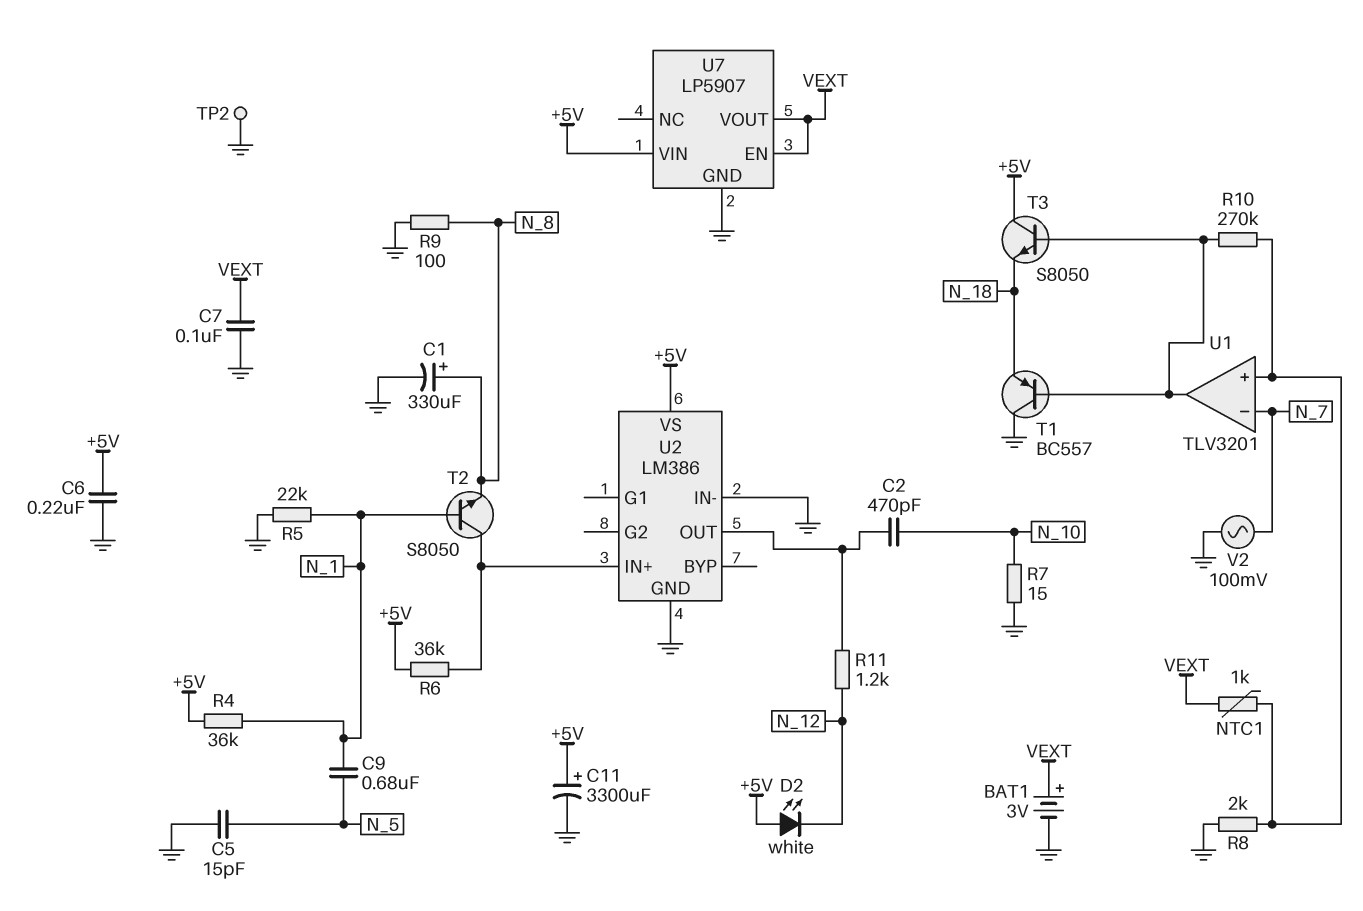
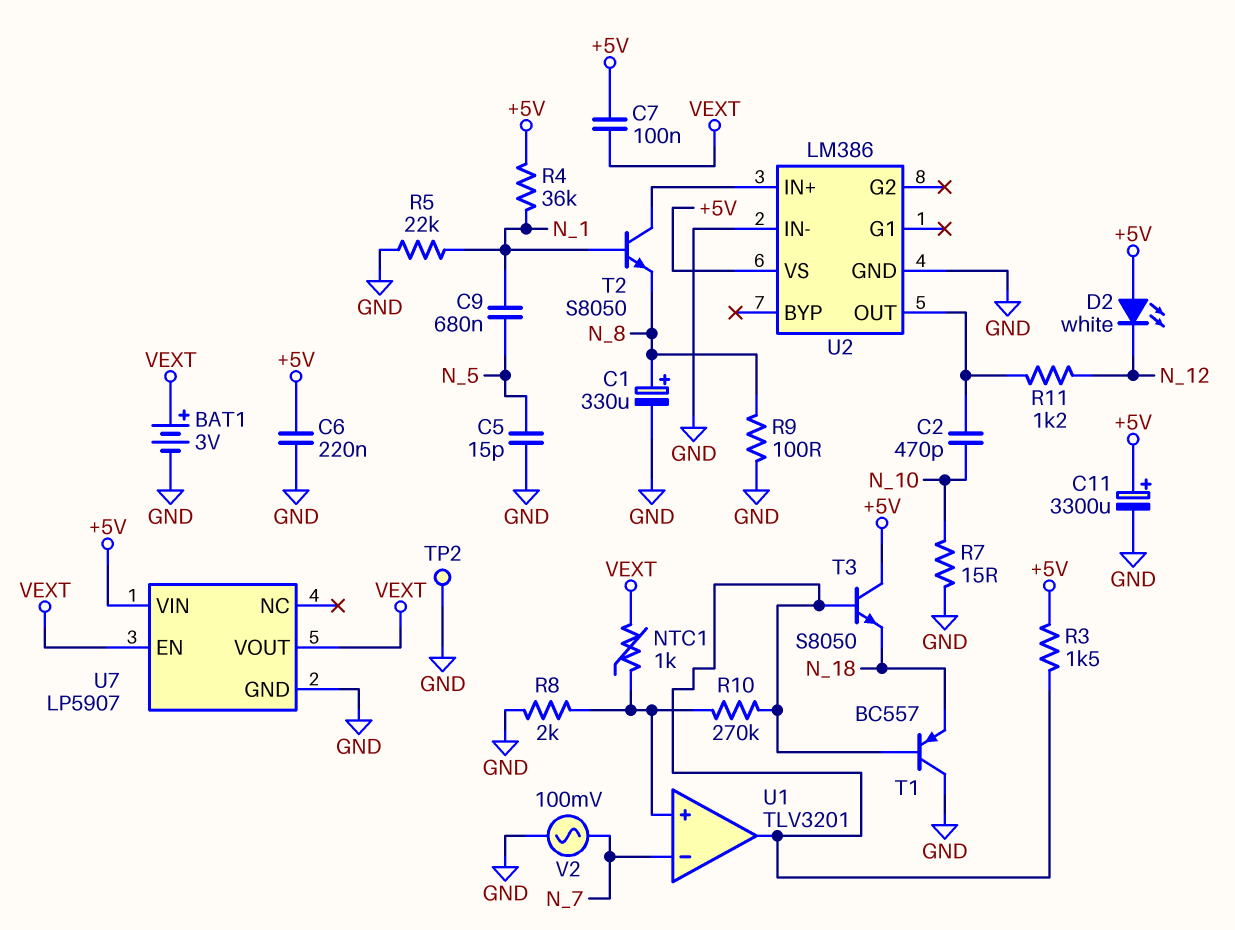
C7: 100nF (GND, VEXT) -> 100nF (+5V, VEXT)
R3: none -> 1.5k (+5V, U1/out)
R6: 36k (+5V, U2/IN+) -> none

